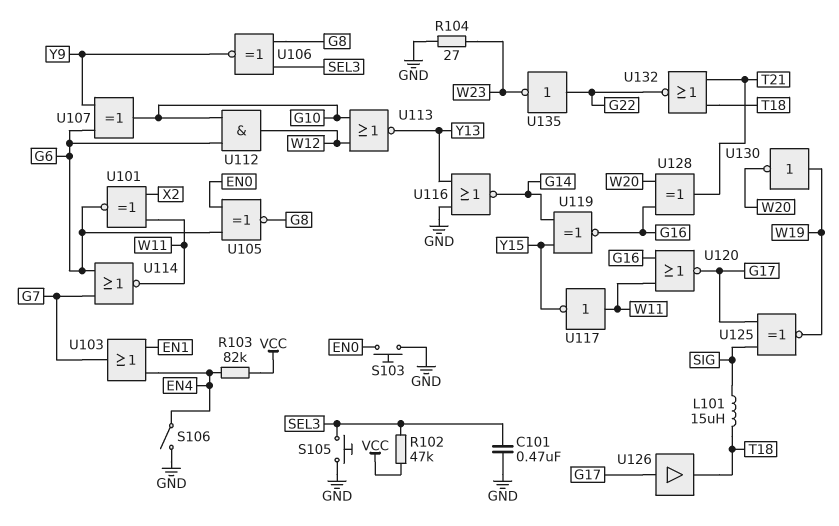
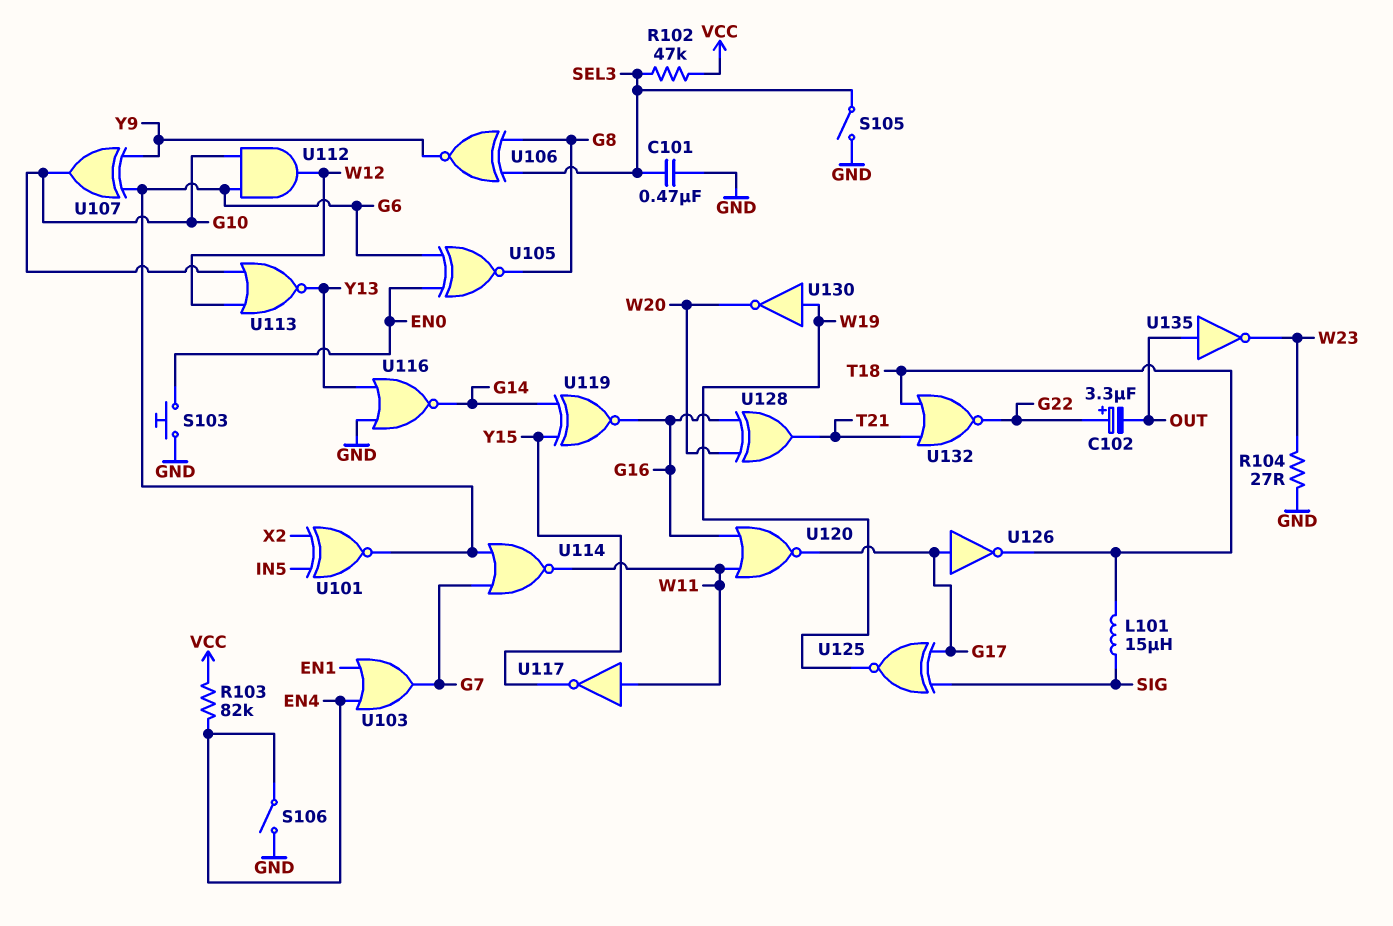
C102: none -> 3.3uF (plus G22, minus OUT)
S105: button (GND, SEL3) -> switch (GND, SEL3)
U101: XNOR (in W11, in X2, out G6) -> XNOR (in IN5, in X2, out G6)
U126: buffer (in G17, out T18) -> NOT (in G17, out T18)
U135: NOT (in G22, out W23) -> NOT (in OUT, out W23)

